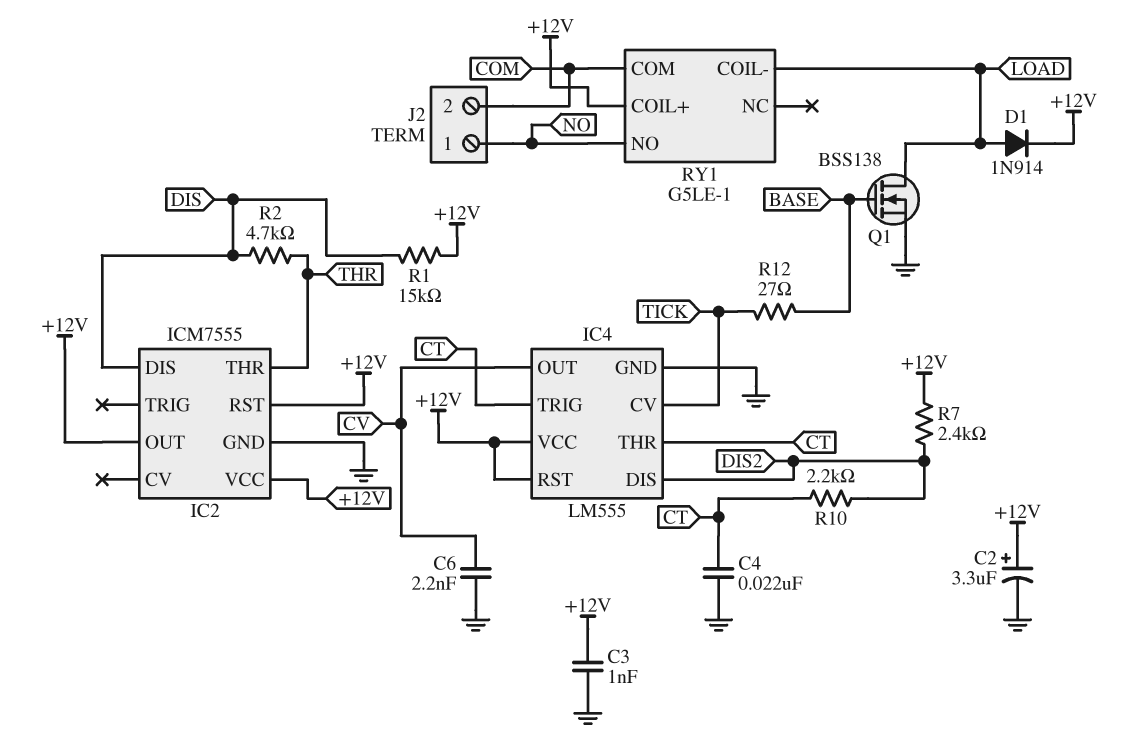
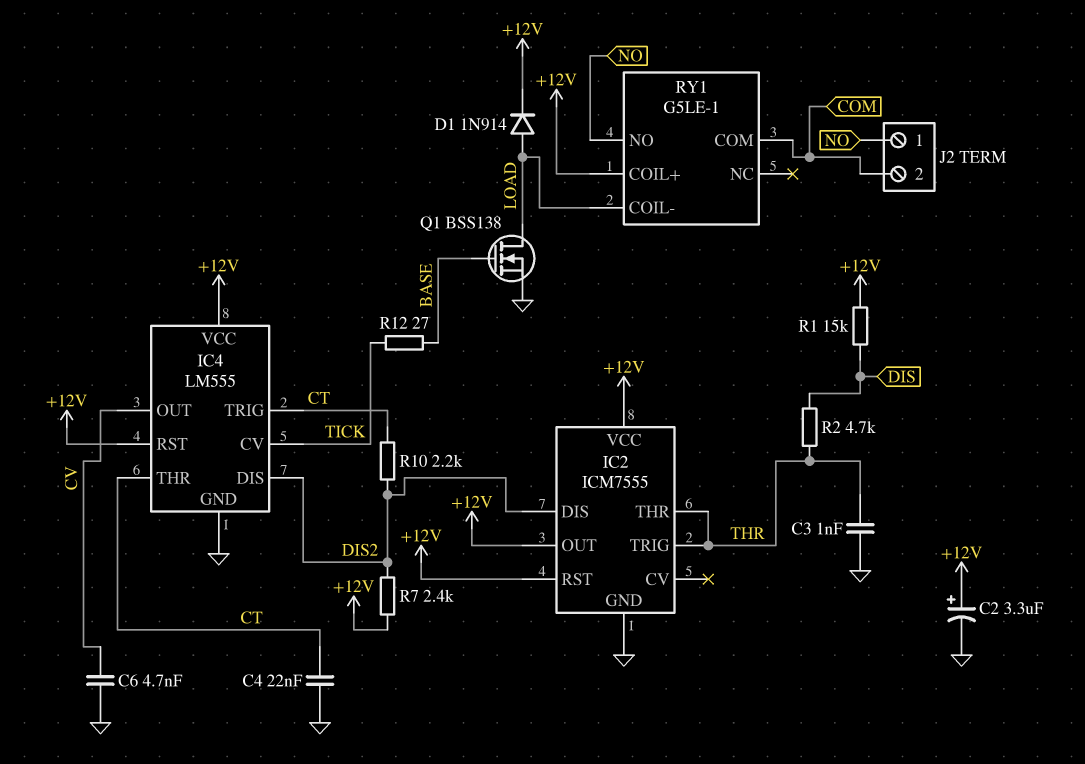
C3: 1nF (+12V, GND) -> 1nF (GND, THR)
C6: 2.2nF (CV, GND) -> 4.7nF (CV, GND)
IC2 pin DIS: DIS -> DIS2
IC2 pin TRIG: none -> THR

